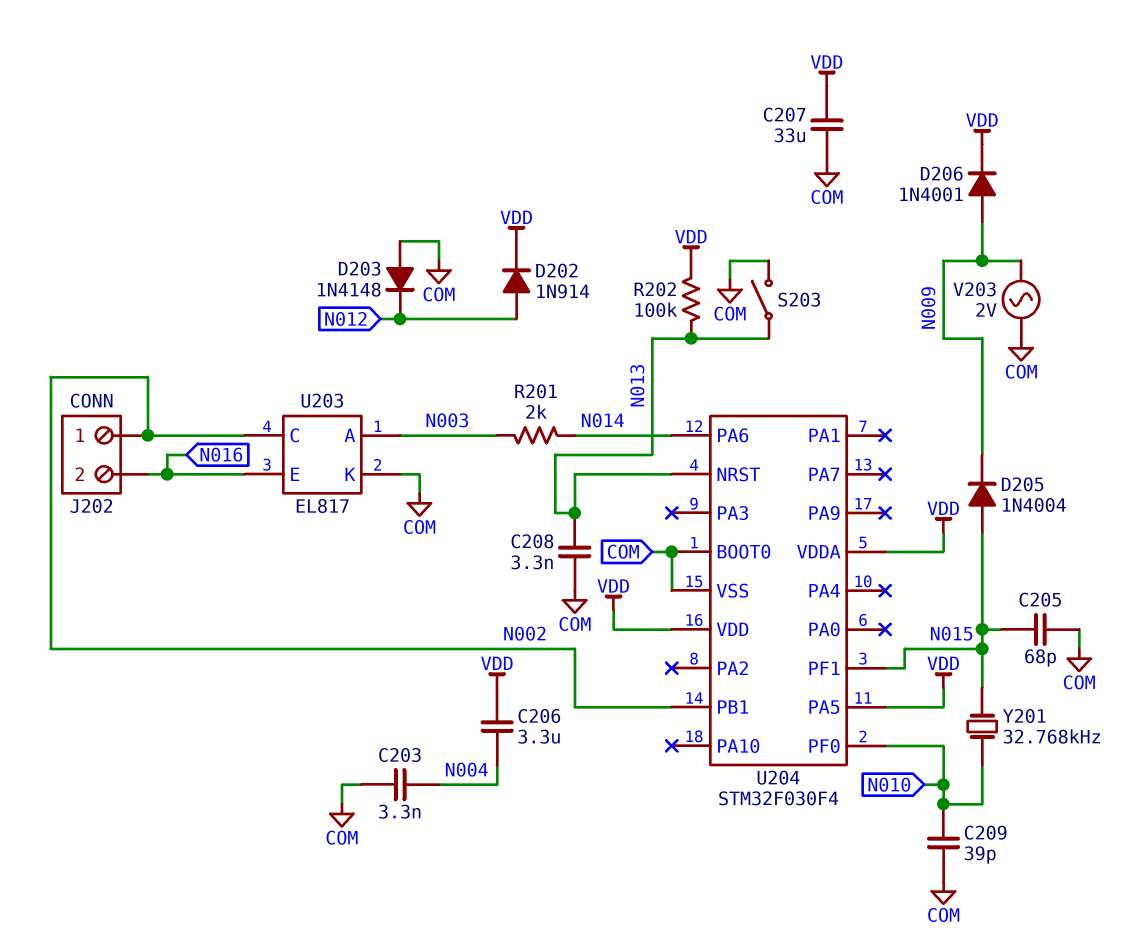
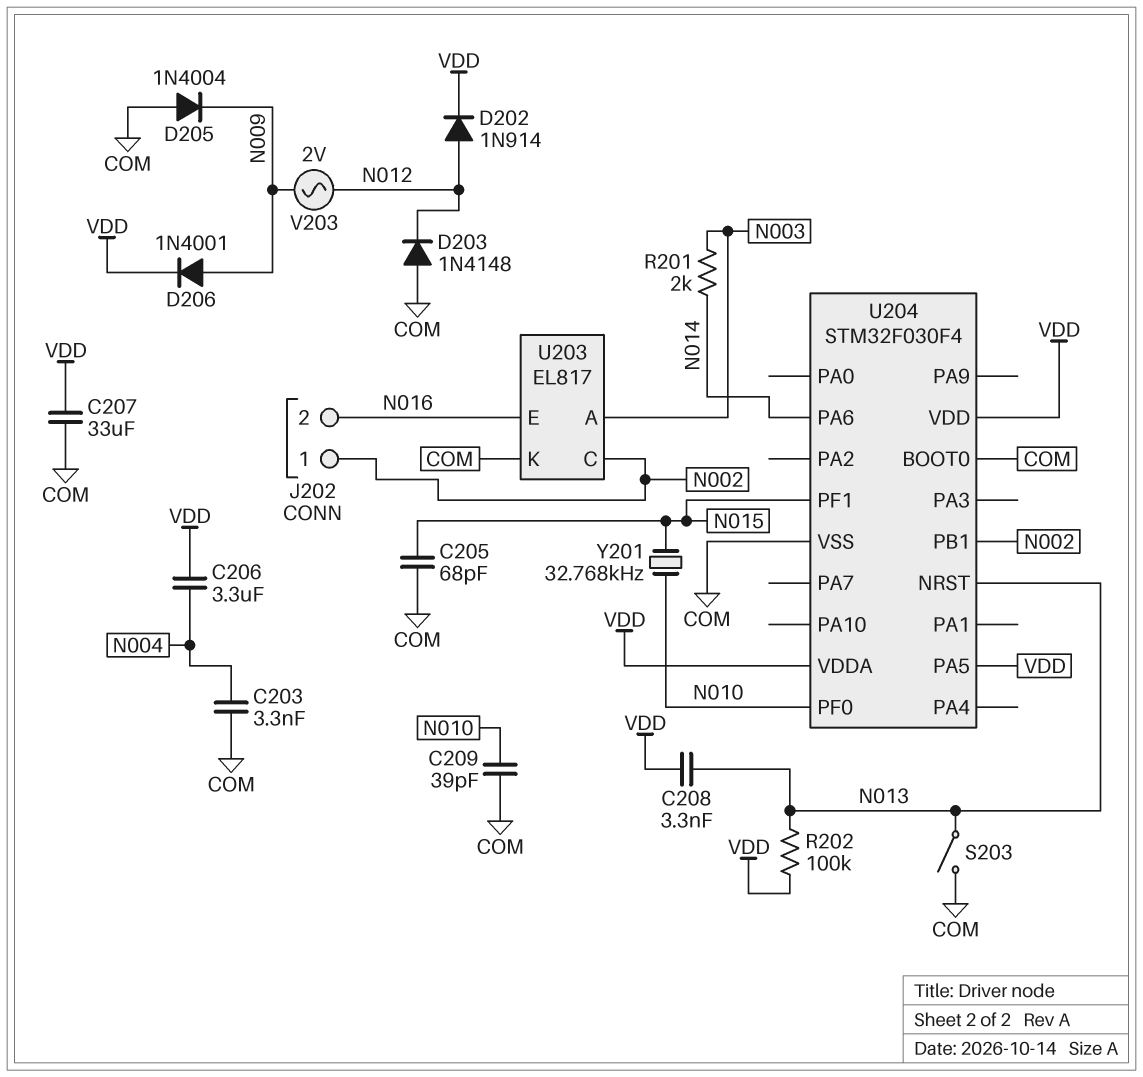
C208: 3.3nF (COM, N013) -> 3.3nF (N013, VDD)
D205: diode 1N4004 (A N015, K N009) -> diode 1N4004 (A COM, K N009)
V203: AC 2V (COM, N009) -> AC 2V (N009, N012)

